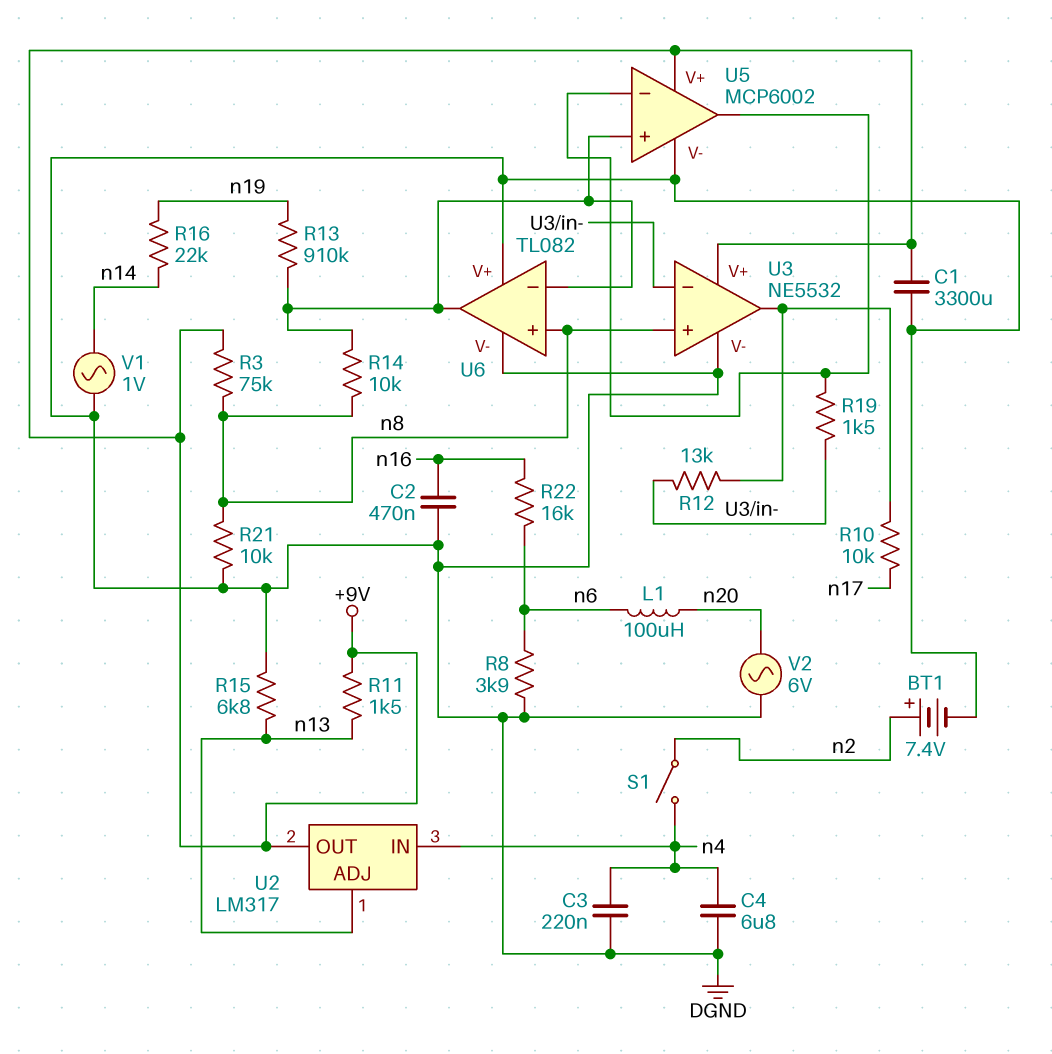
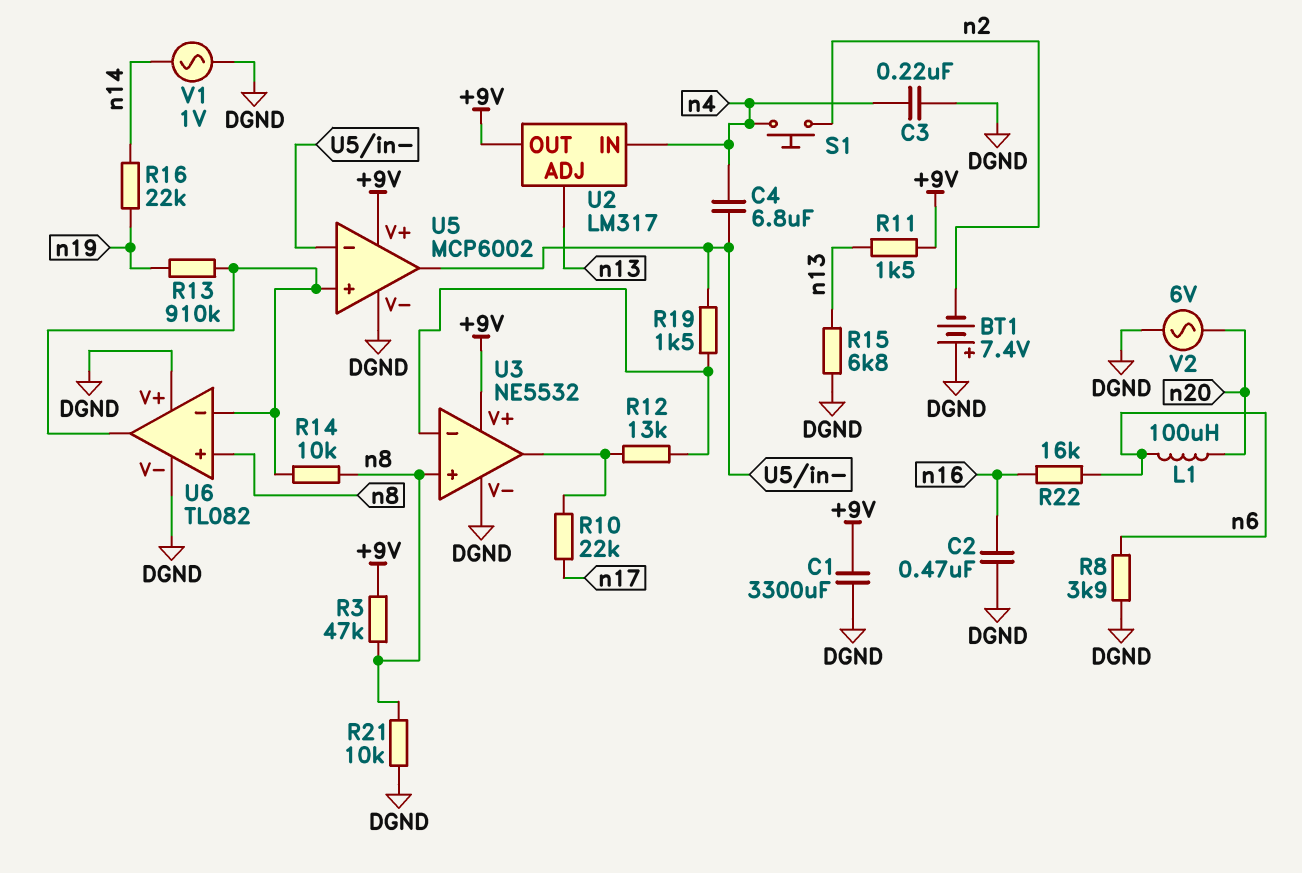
BT1: 7.4V (plus n2, minus DGND) -> 7.4V (plus DGND, minus n2)
C4: 6.8uF (DGND, n4) -> 6.8uF (U5/in-, n4)
R3: 75k (+9V, n8) -> 47k (+9V, n8)
R10: 10k (U3/out, n17) -> 22k (U3/out, n17)
S1: switch (n2, n4) -> button (n2, n4)

